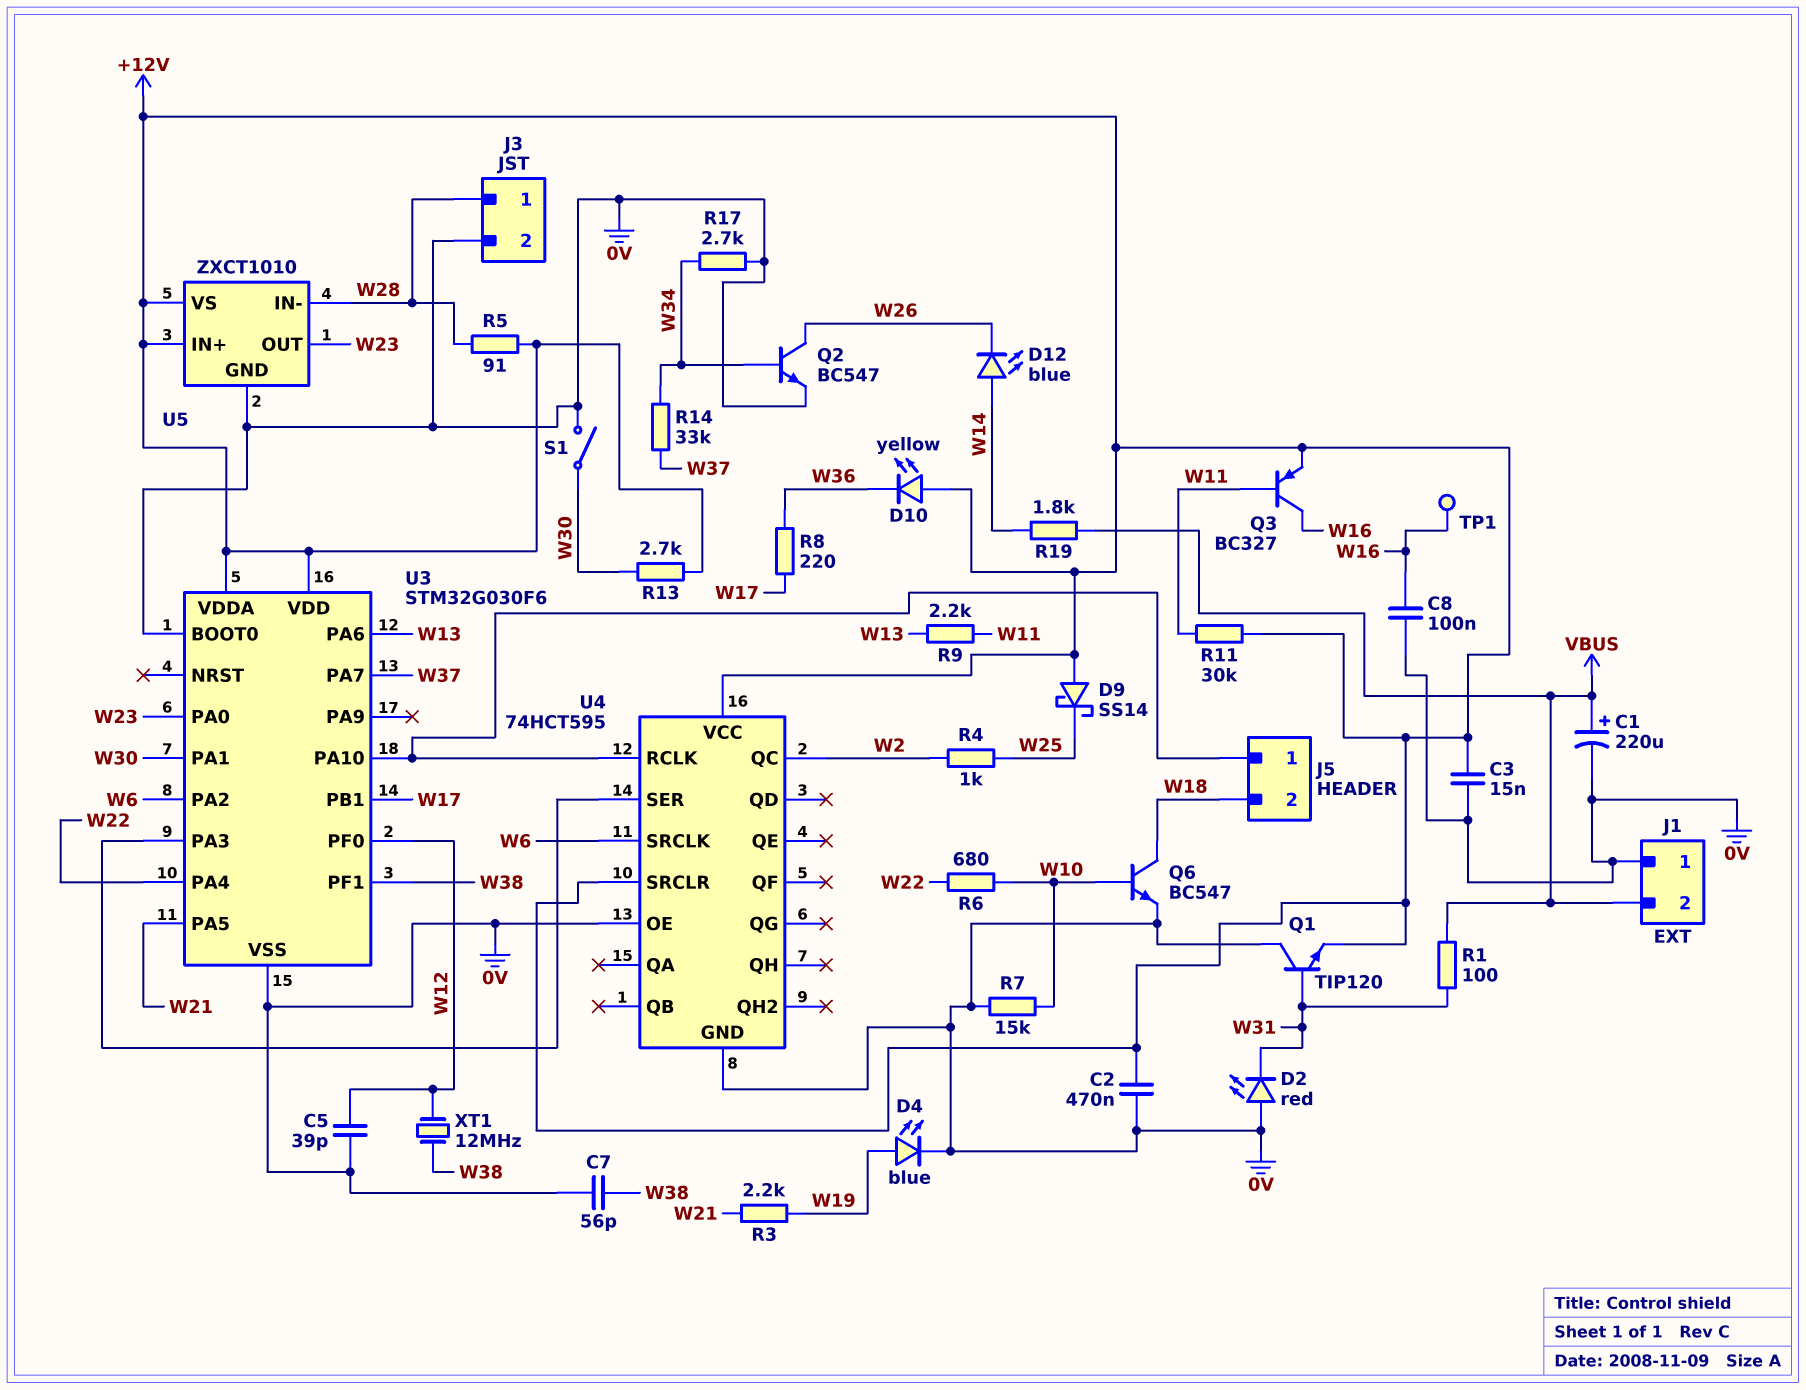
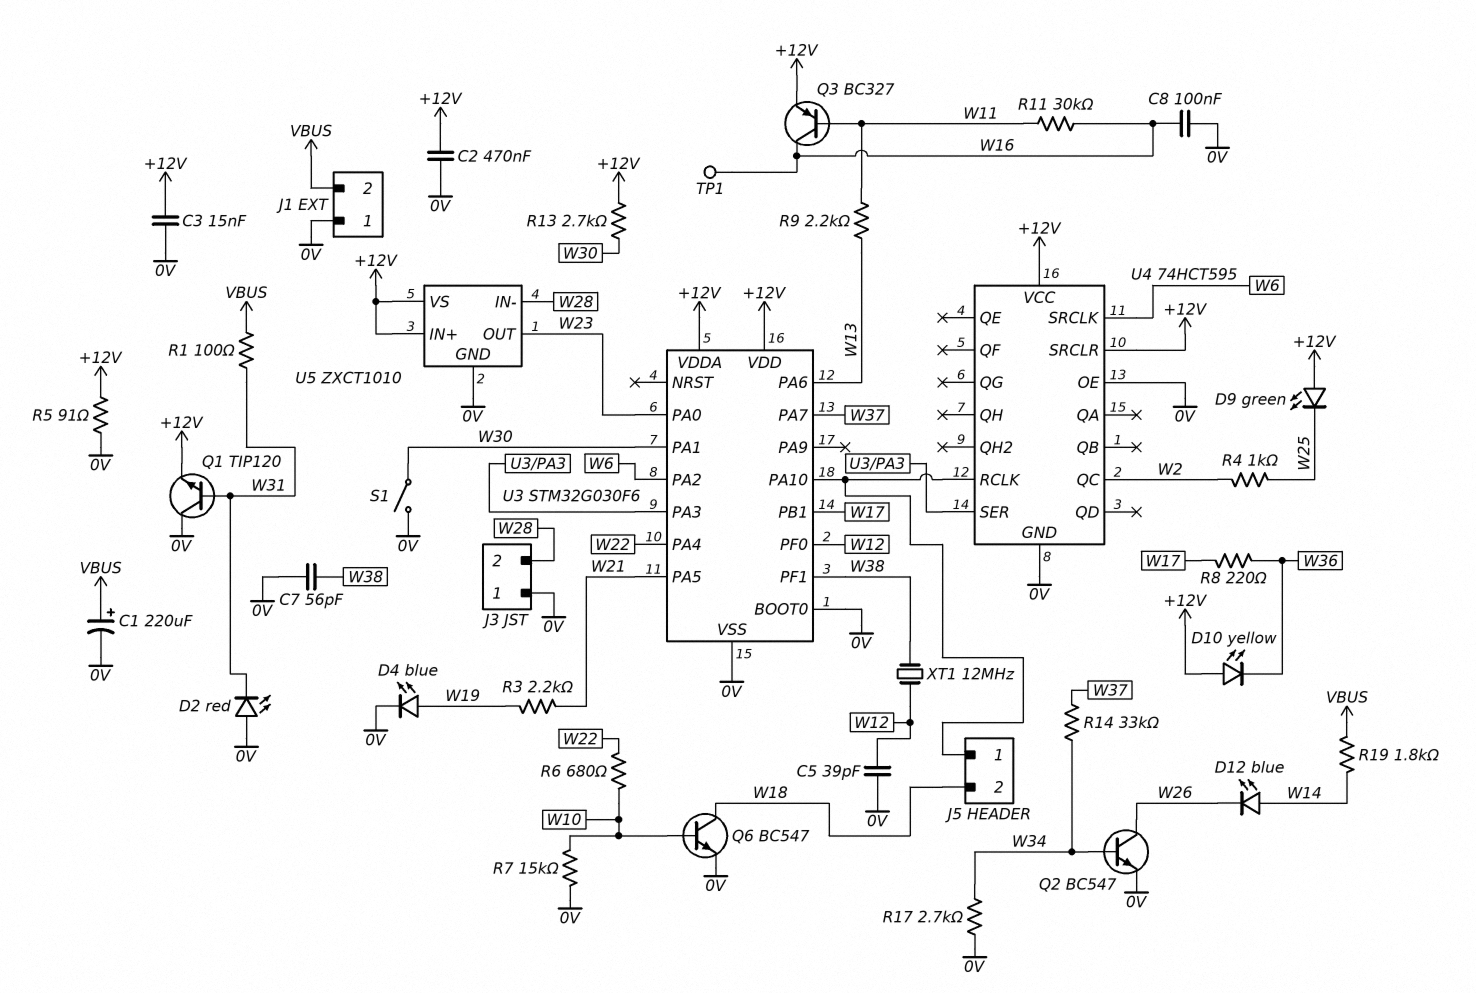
D9: schottky SS14 (A +12V, K W25) -> LED green (A +12V, K W25)
J3 pin 1: W28 -> 0V
J3 pin 2: 0V -> W28
R5: 91 (+12V, W28) -> 91 (+12V, 0V)
R11: 30k (+12V, W11) -> 30k (W11, W16)

